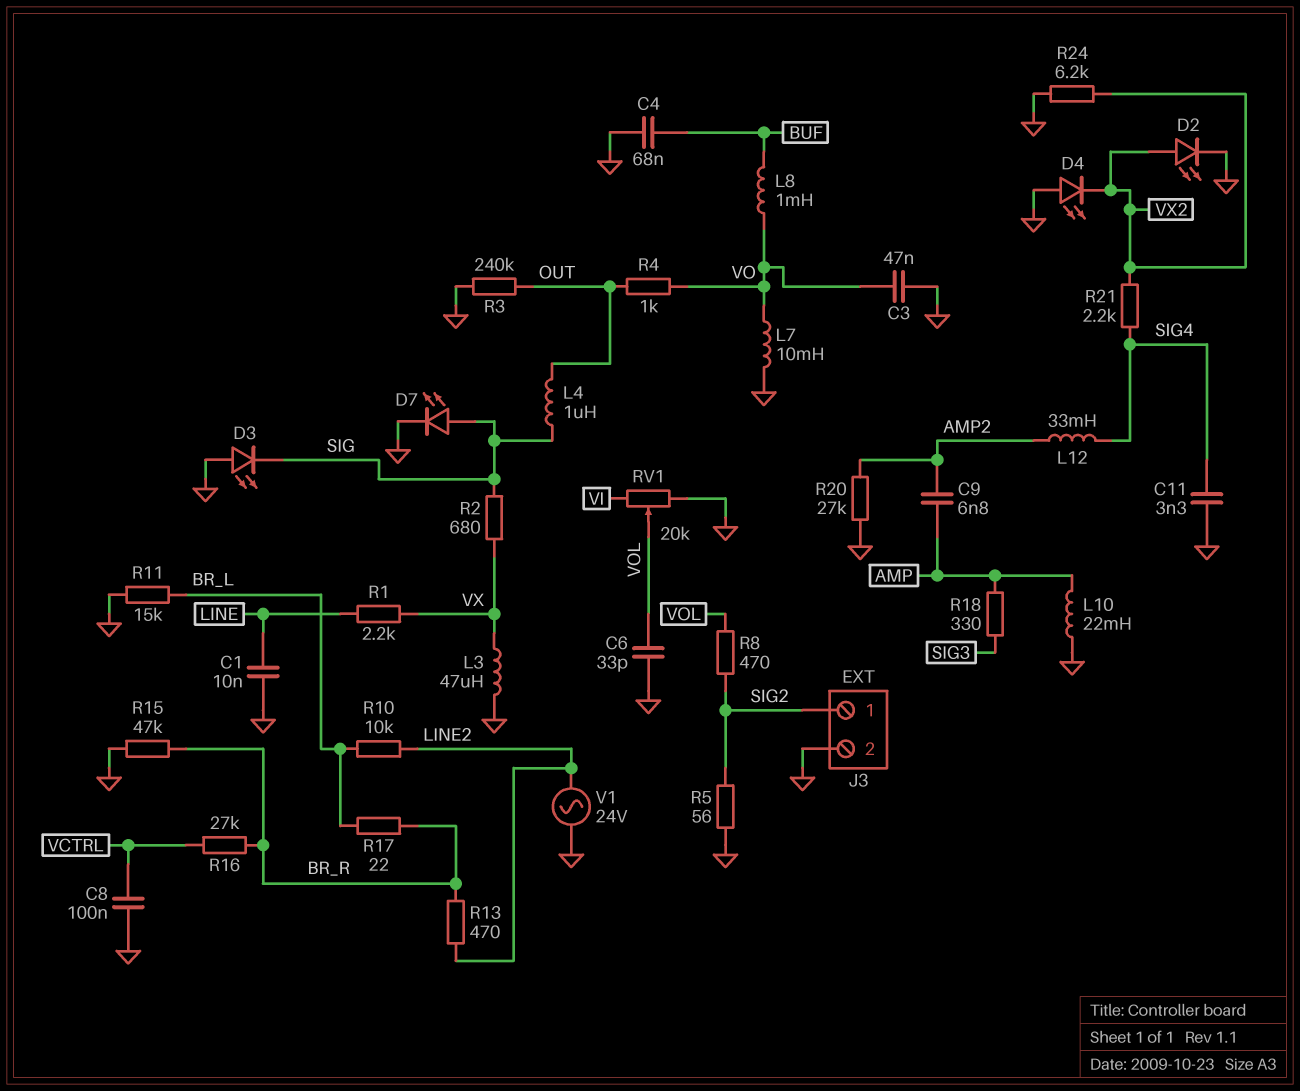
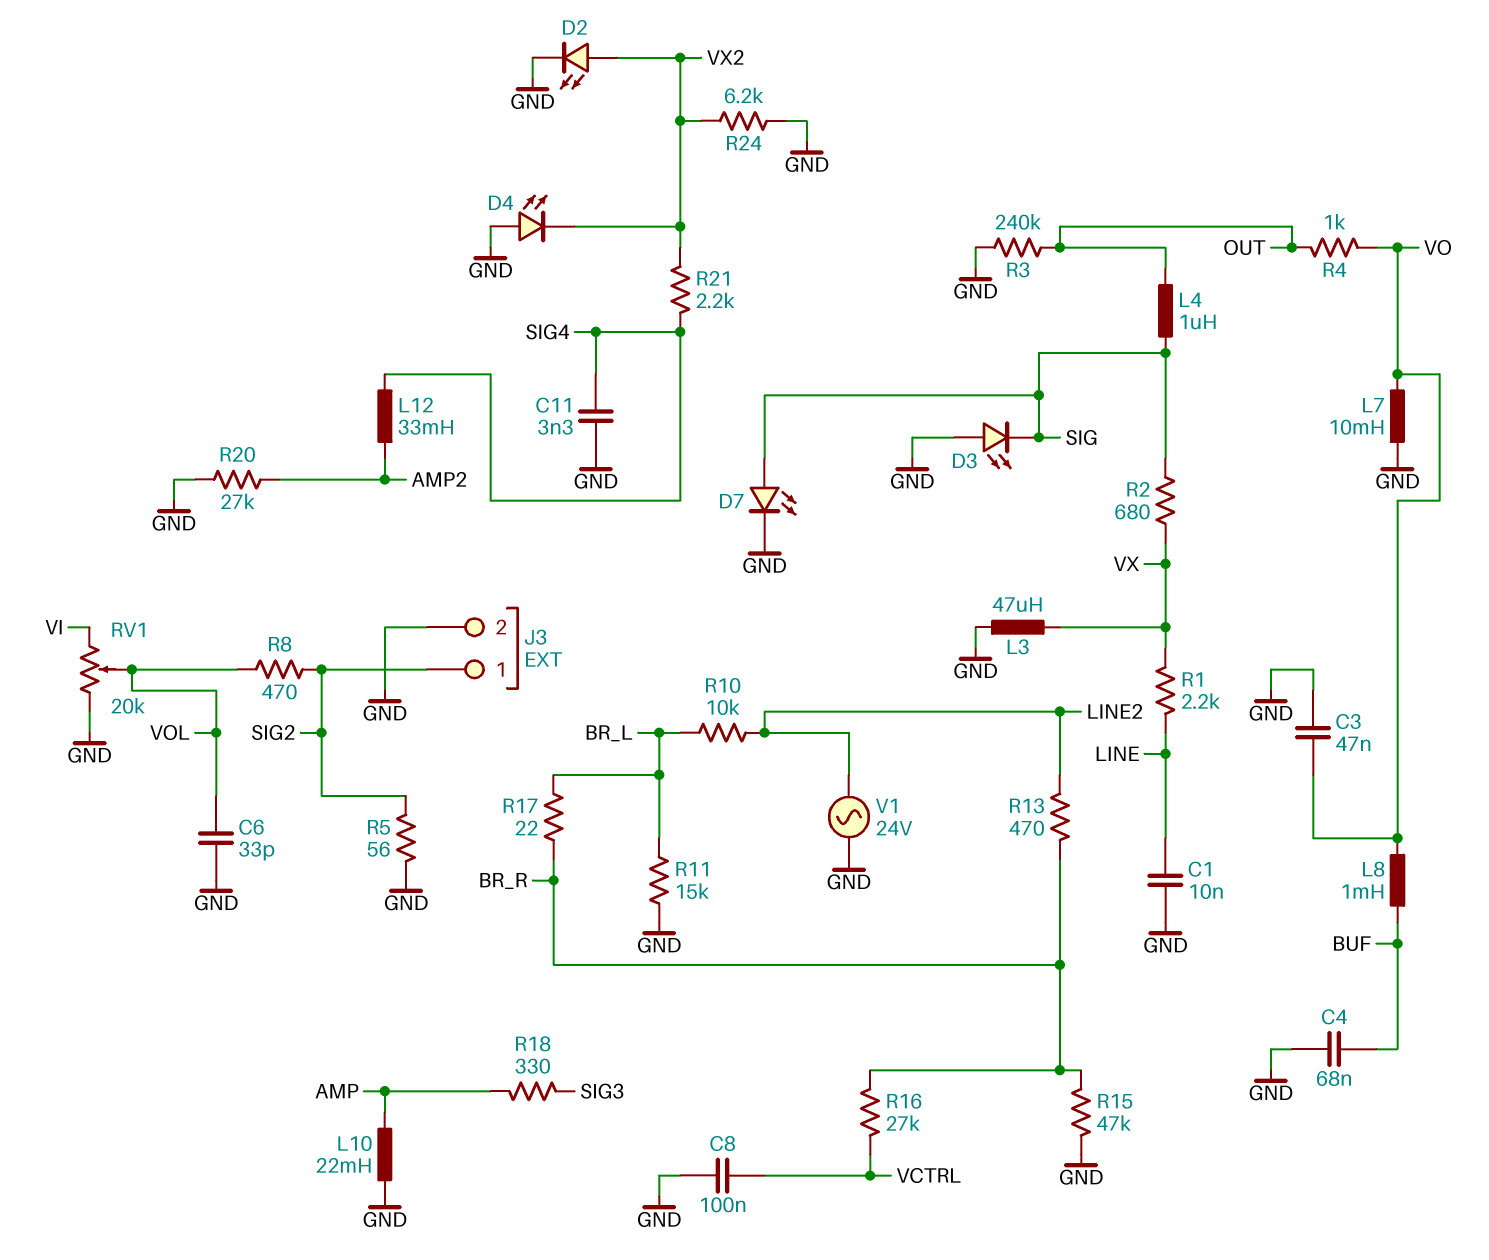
C9: 6.8nF (AMP, AMP2) -> none

